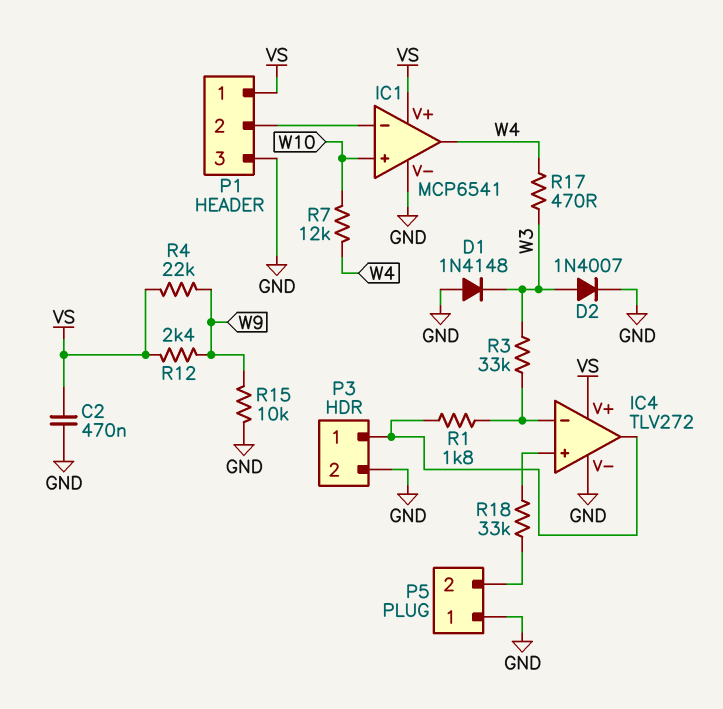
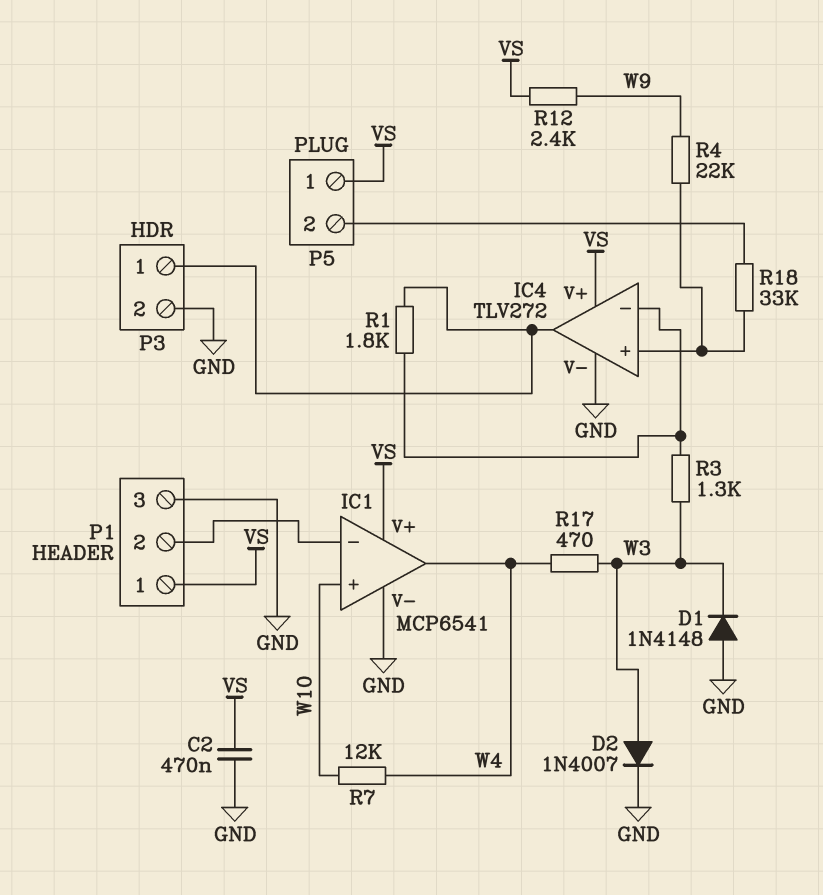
P5 pin 1: GND -> VS
R3: 33k (IC4/in-, W3) -> 1.3k (IC4/in-, W3)
R4: 22k (VS, W9) -> 22k (IC4/in+, W9)
R15: 10k (GND, W9) -> none

